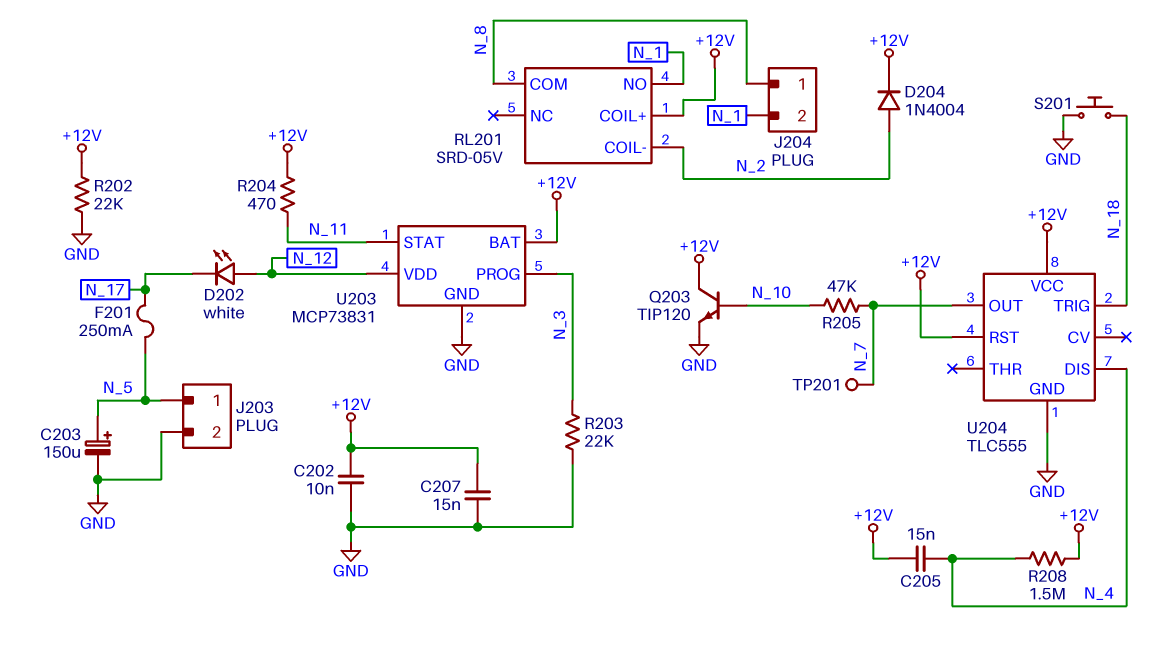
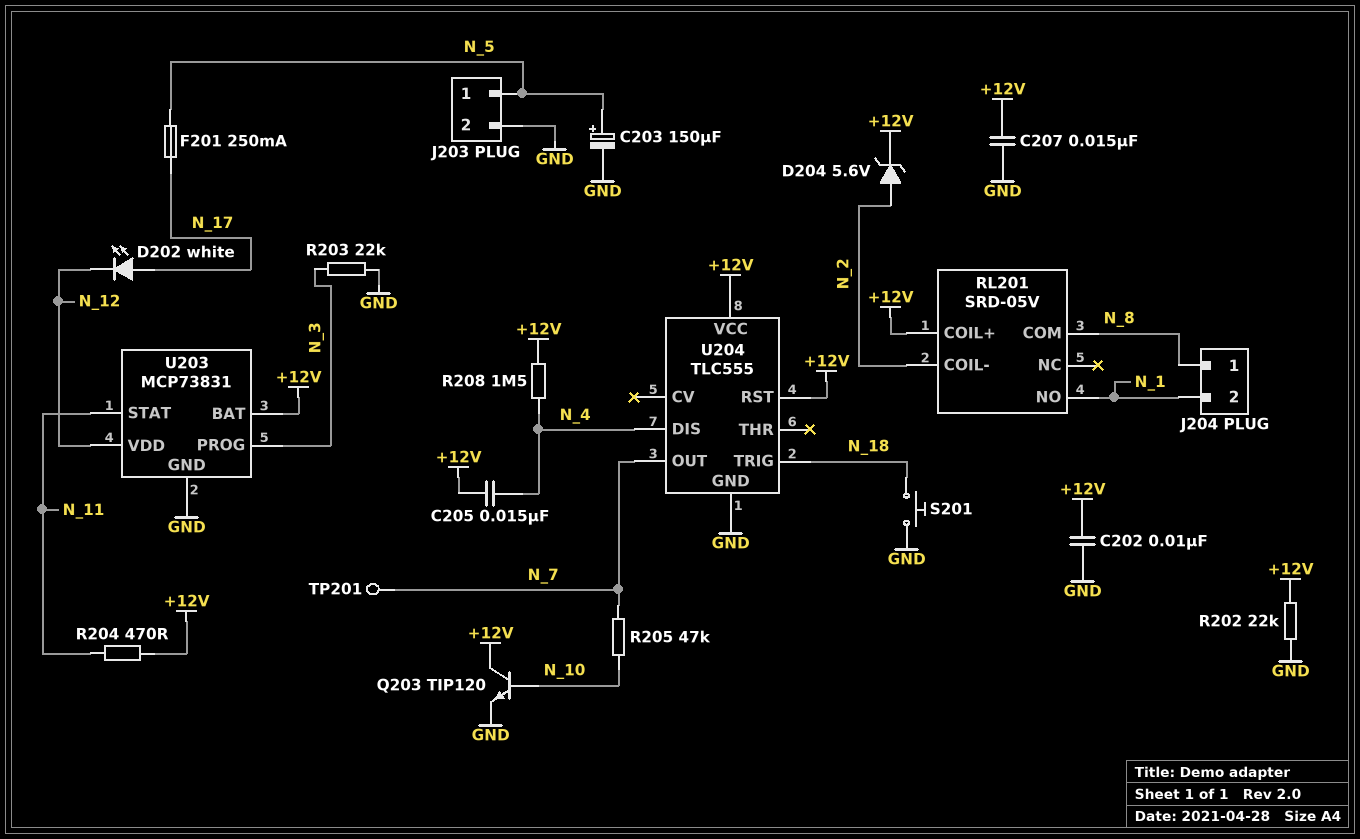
D202: LED white (A N_12, K N_17) -> LED white (A N_17, K N_12)
D204: diode 1N4004 (A N_2, K +12V) -> zener 5.6V (A N_2, K +12V)

